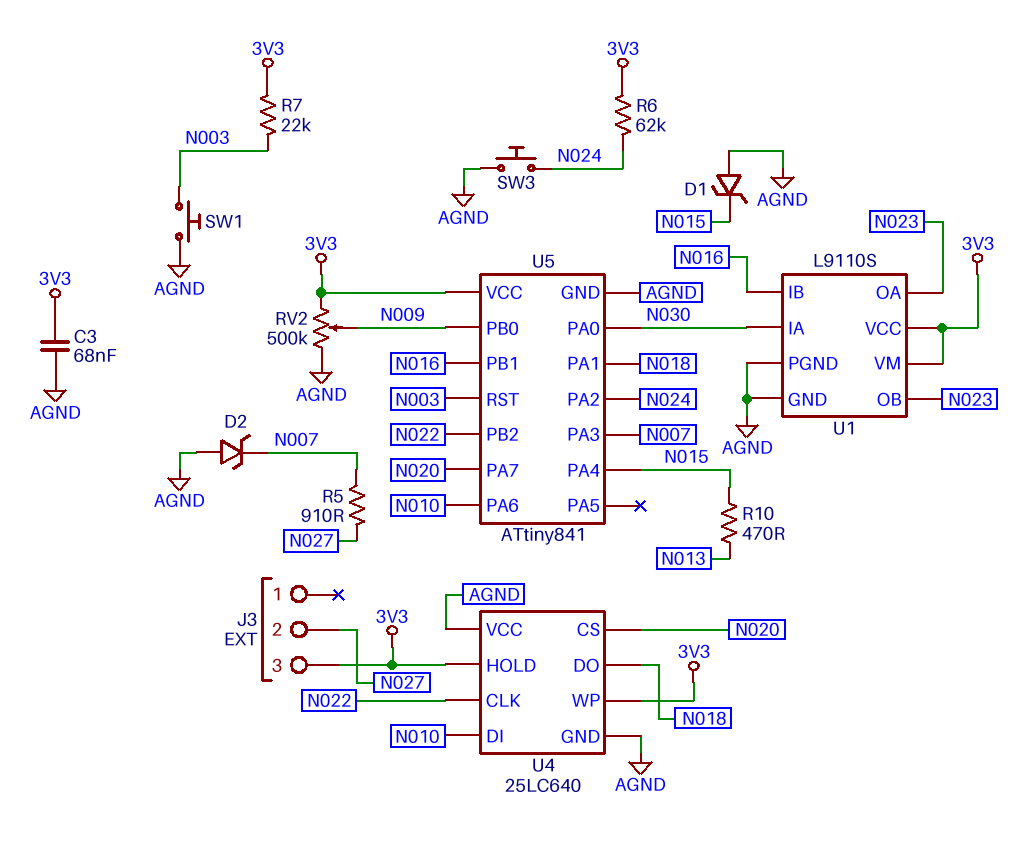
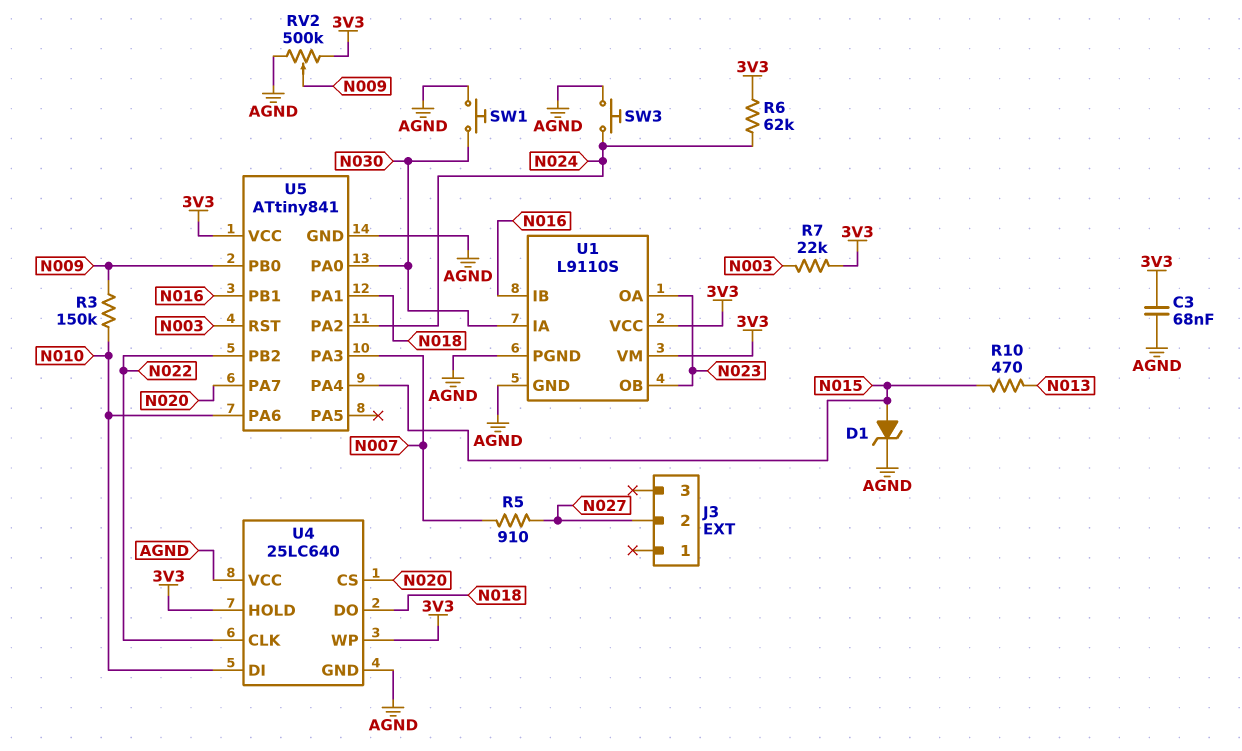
D1: zener (A AGND, K N015) -> zener (A N015, K AGND)
D2: zener (A AGND, K N007) -> none
J3 pin 3: 3V3 -> none
R3: none -> 150k (N009, N010)
SW1: button (AGND, N003) -> button (AGND, N030)

